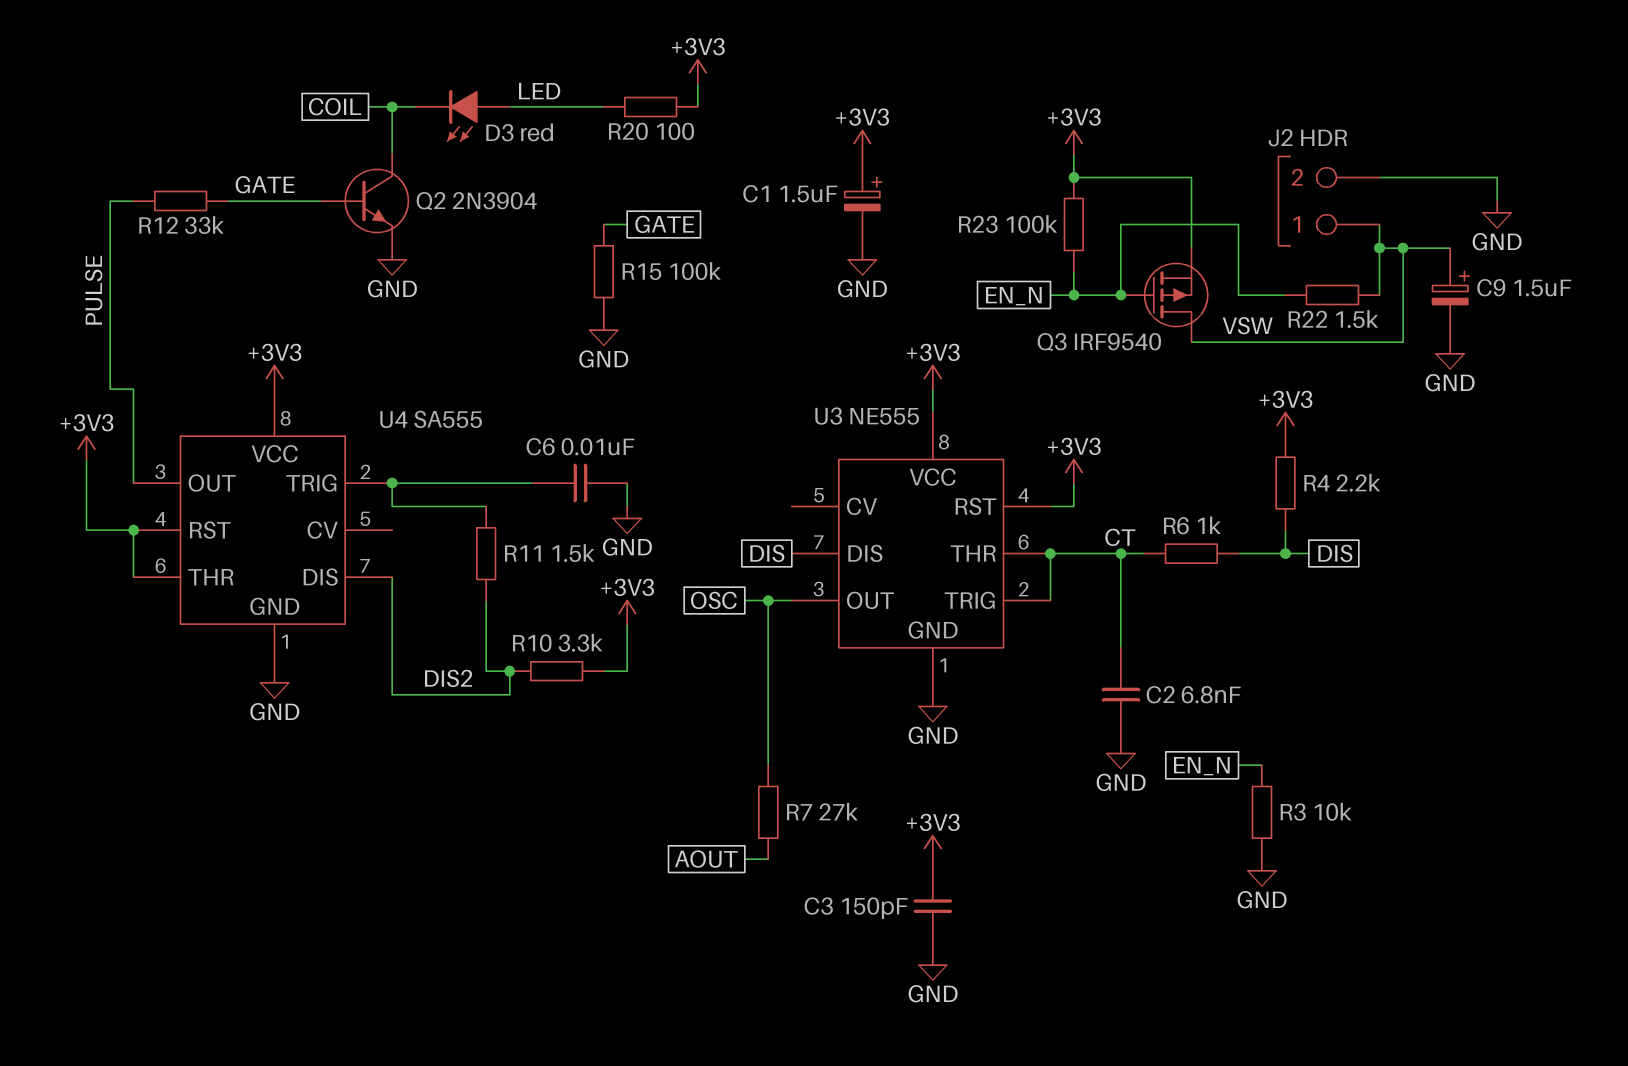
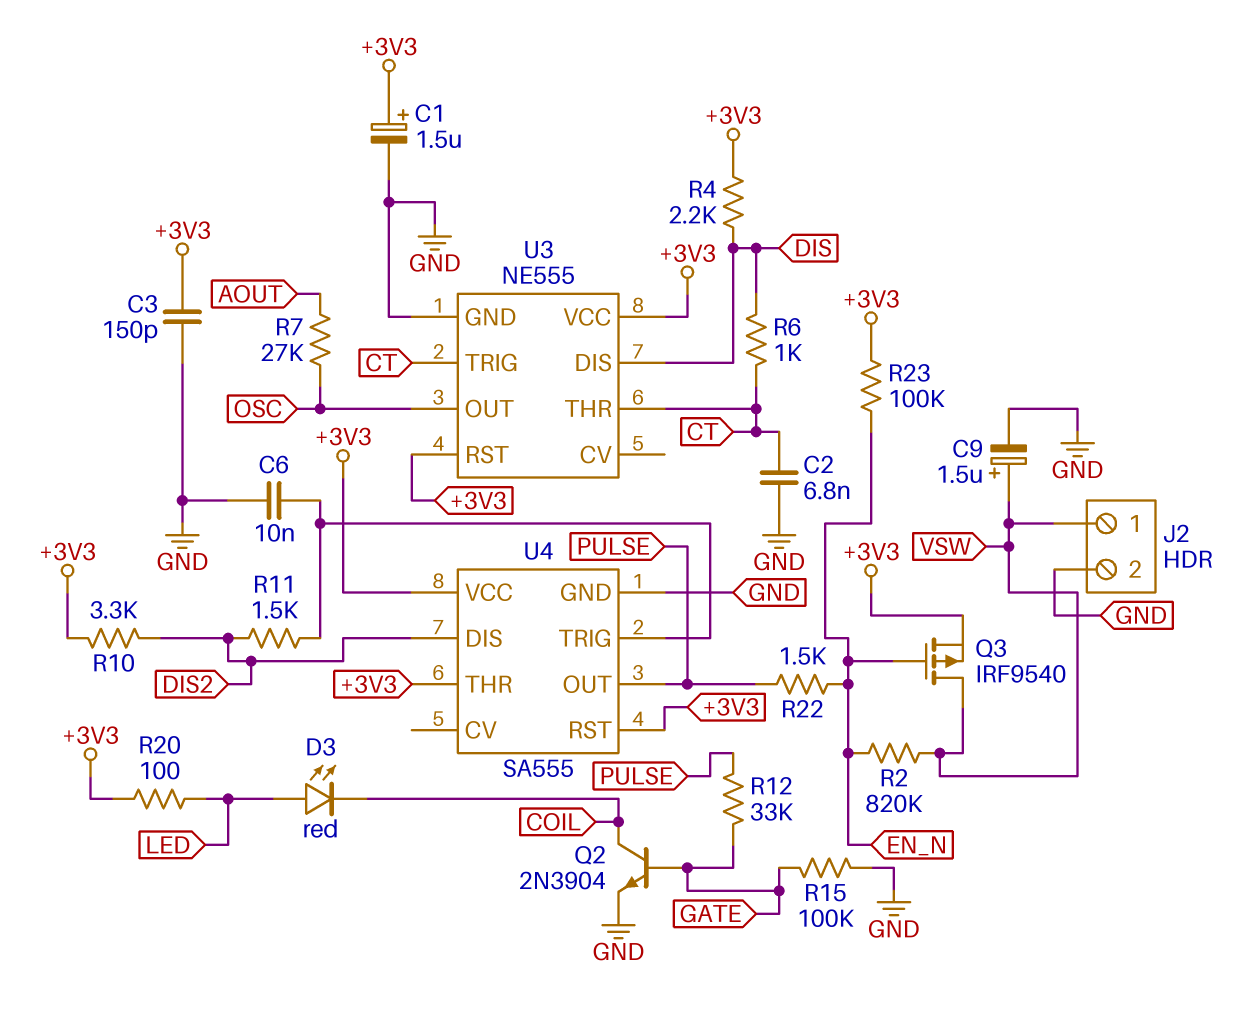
R2: none -> 820k (EN_N, VSW)
R3: 10k (EN_N, GND) -> none
R22: 1.5k (EN_N, VSW) -> 1.5k (EN_N, PULSE)

